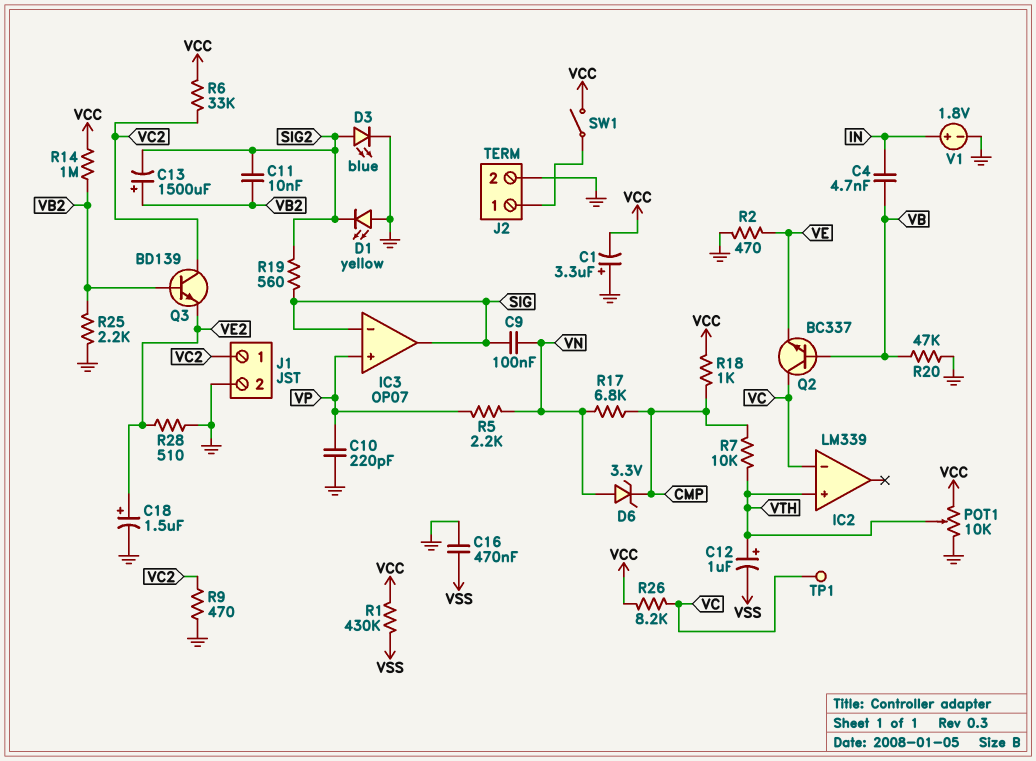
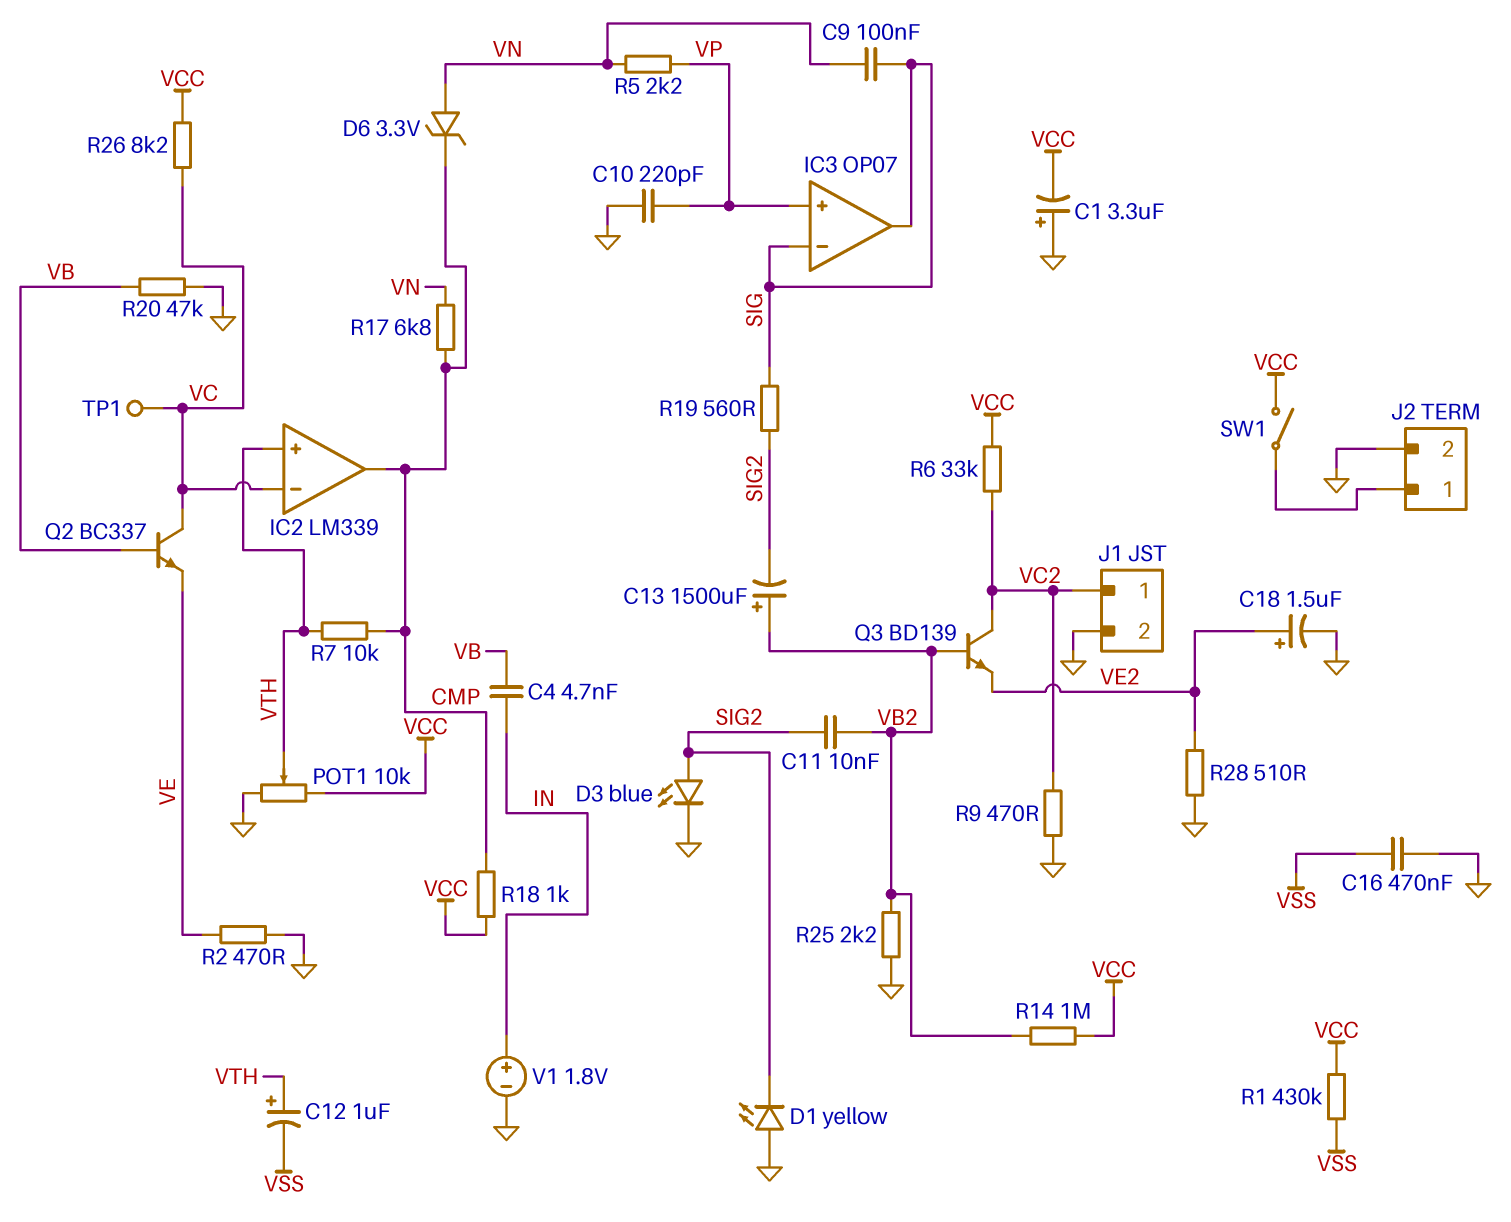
IC2 pin out: none -> CMP

